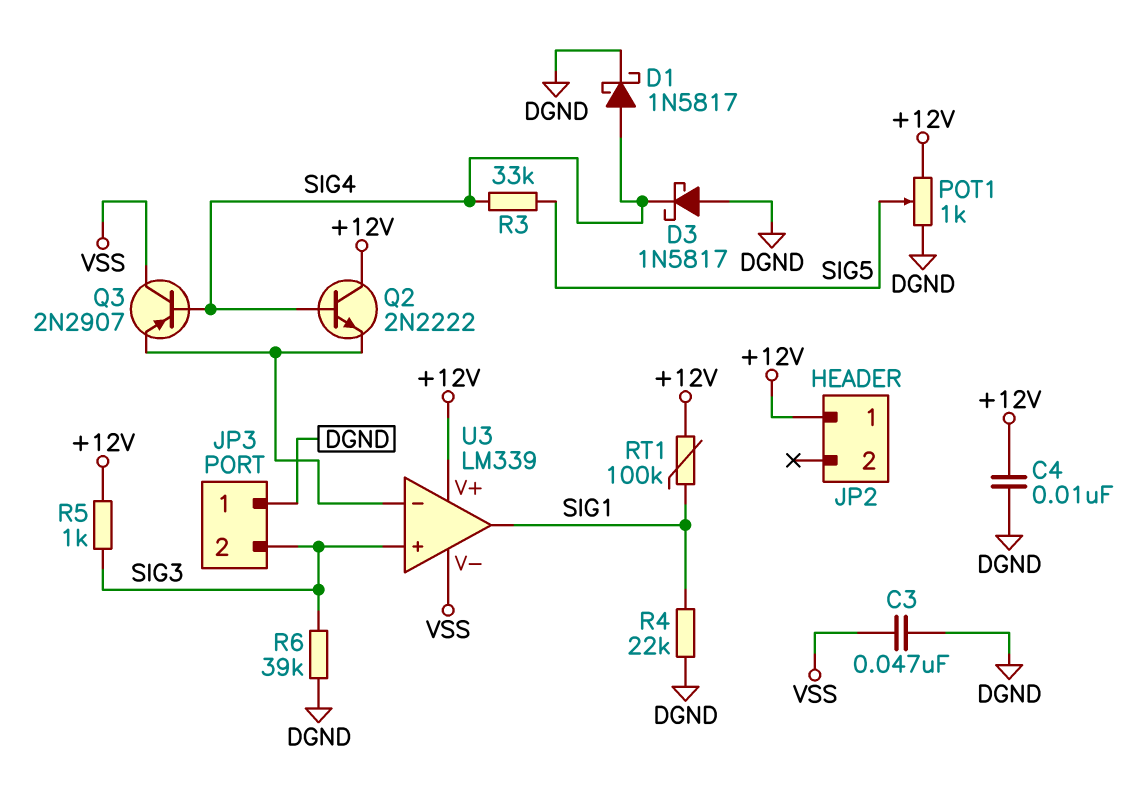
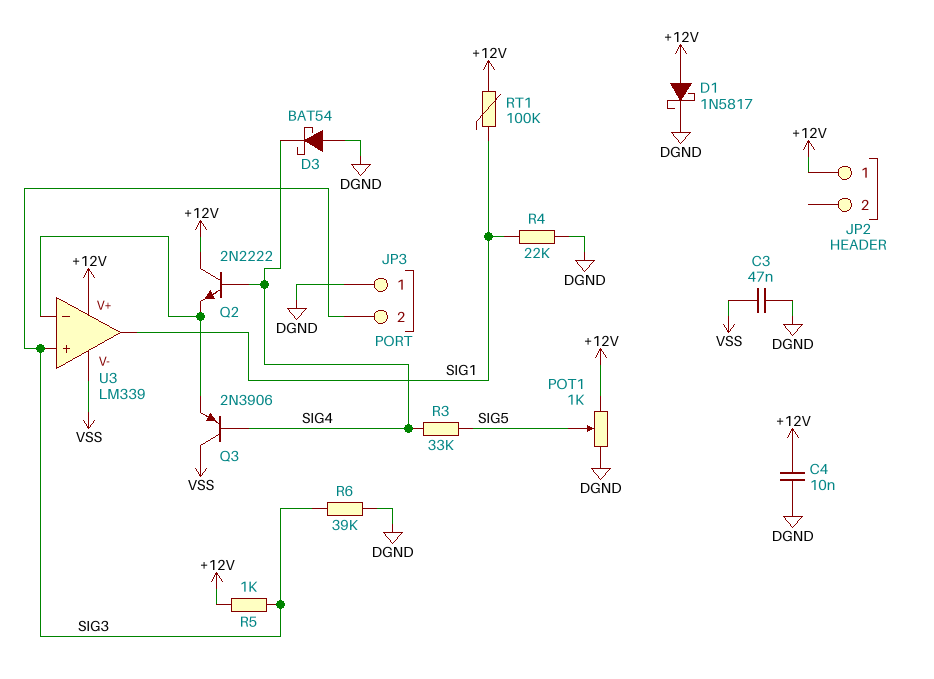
D1: schottky 1N5817 (A SIG4, K DGND) -> schottky 1N5817 (A +12V, K DGND)
D3: schottky 1N5817 (A DGND, K SIG4) -> schottky BAT54 (A DGND, K SIG4)
Q3: PNP 2N2907 (B SIG4, C VSS, E U3/in-) -> PNP 2N3906 (B SIG4, C VSS, E U3/in-)

